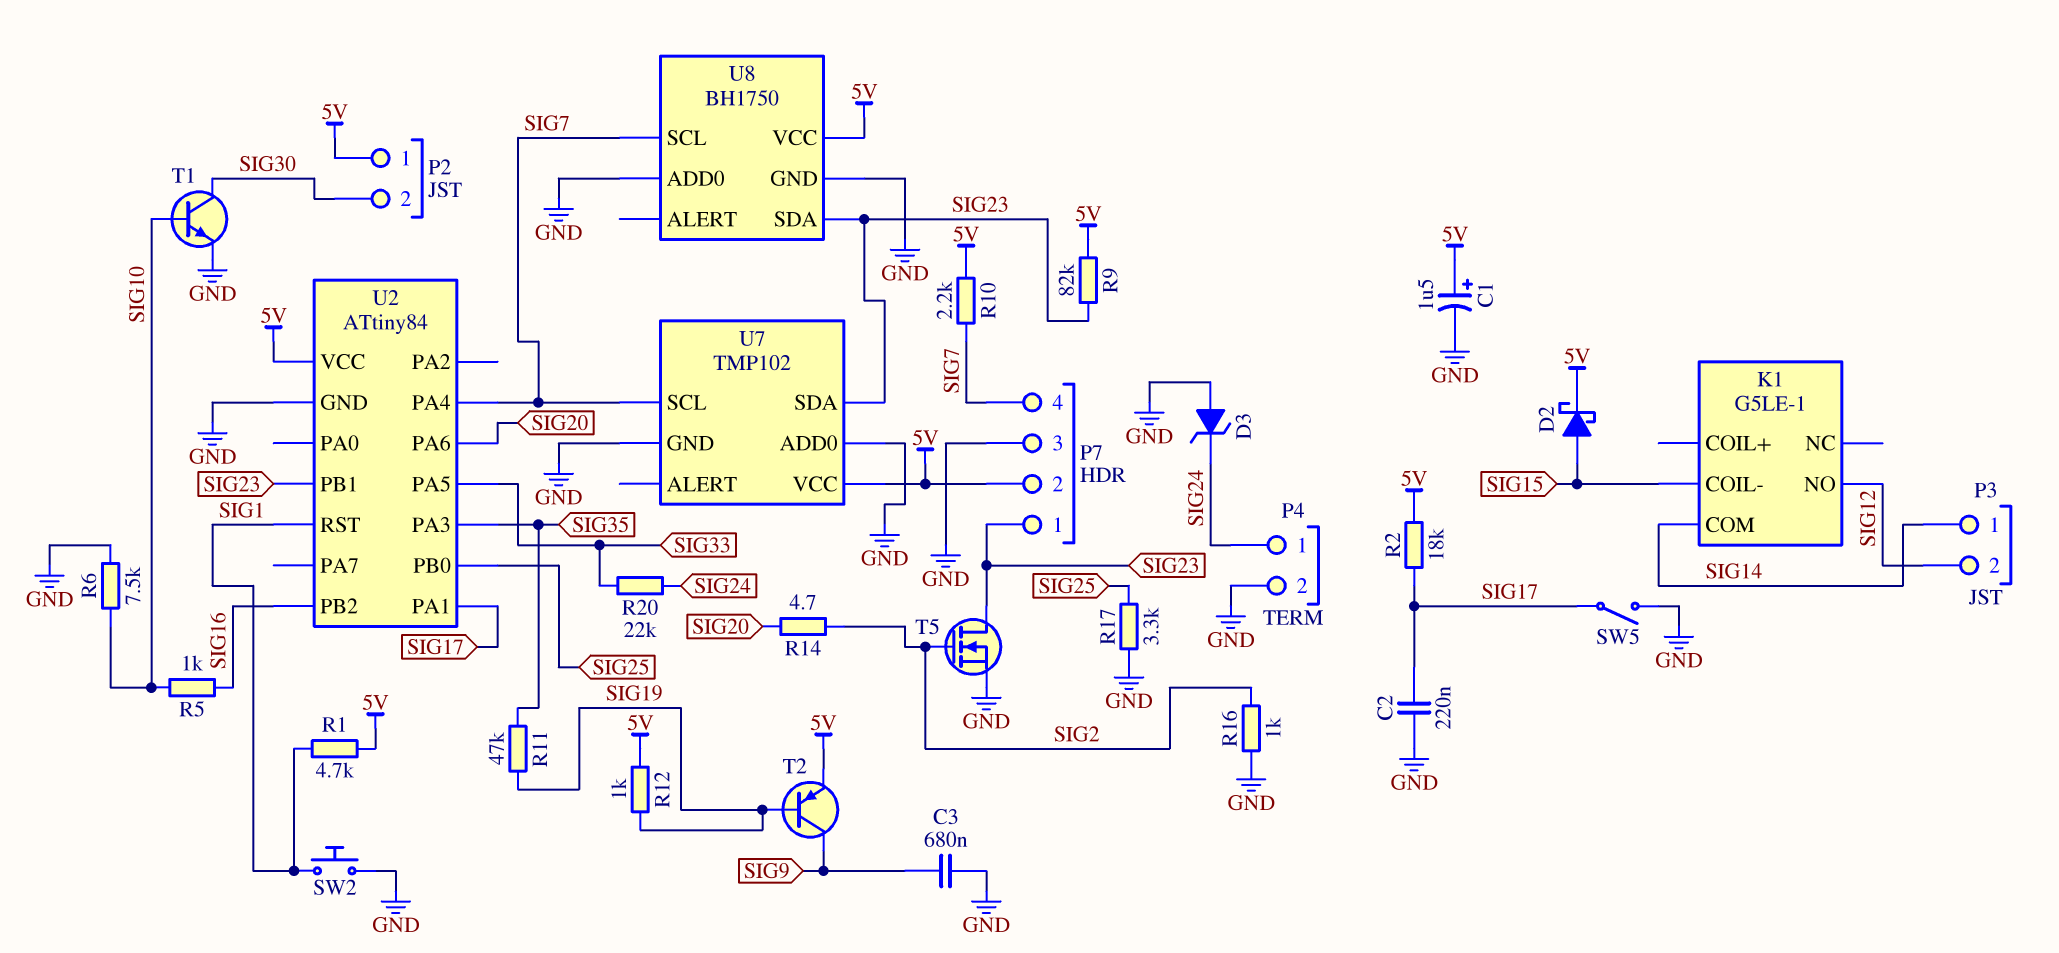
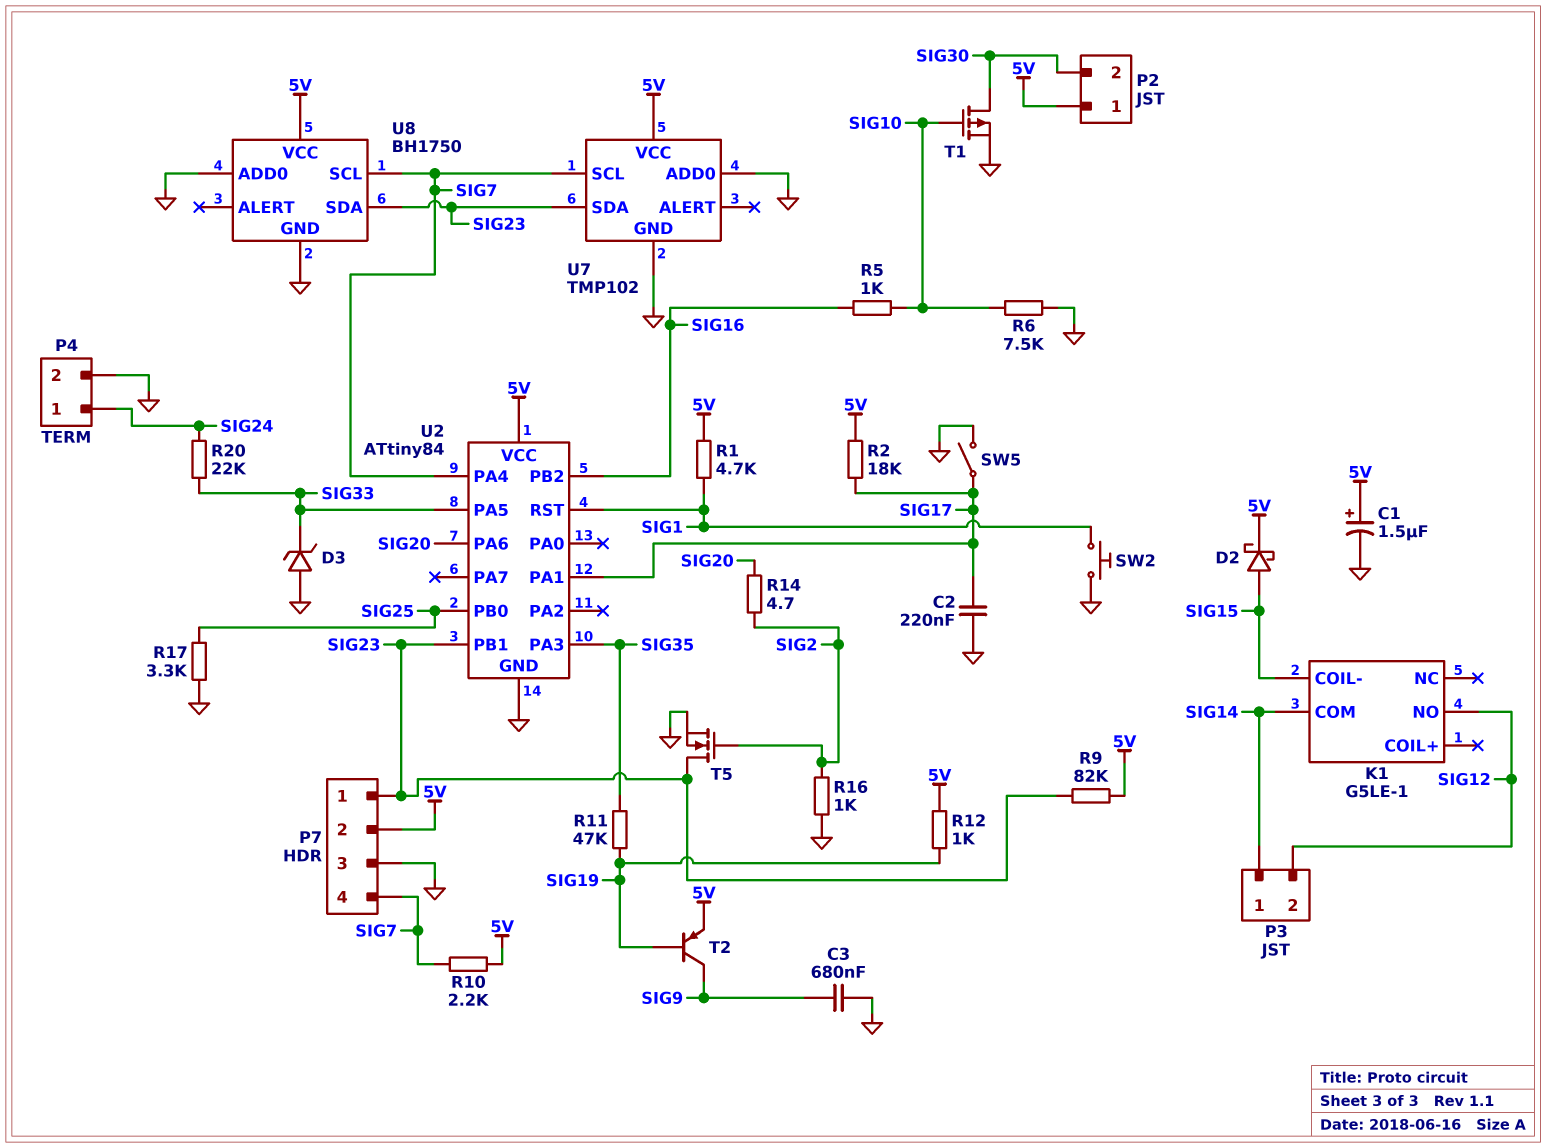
D3: zener (A GND, K SIG24) -> zener (A GND, K SIG33)
T1: NPN (B SIG10, C SIG30, E GND) -> PMOS (G SIG10, D SIG30, S GND)

